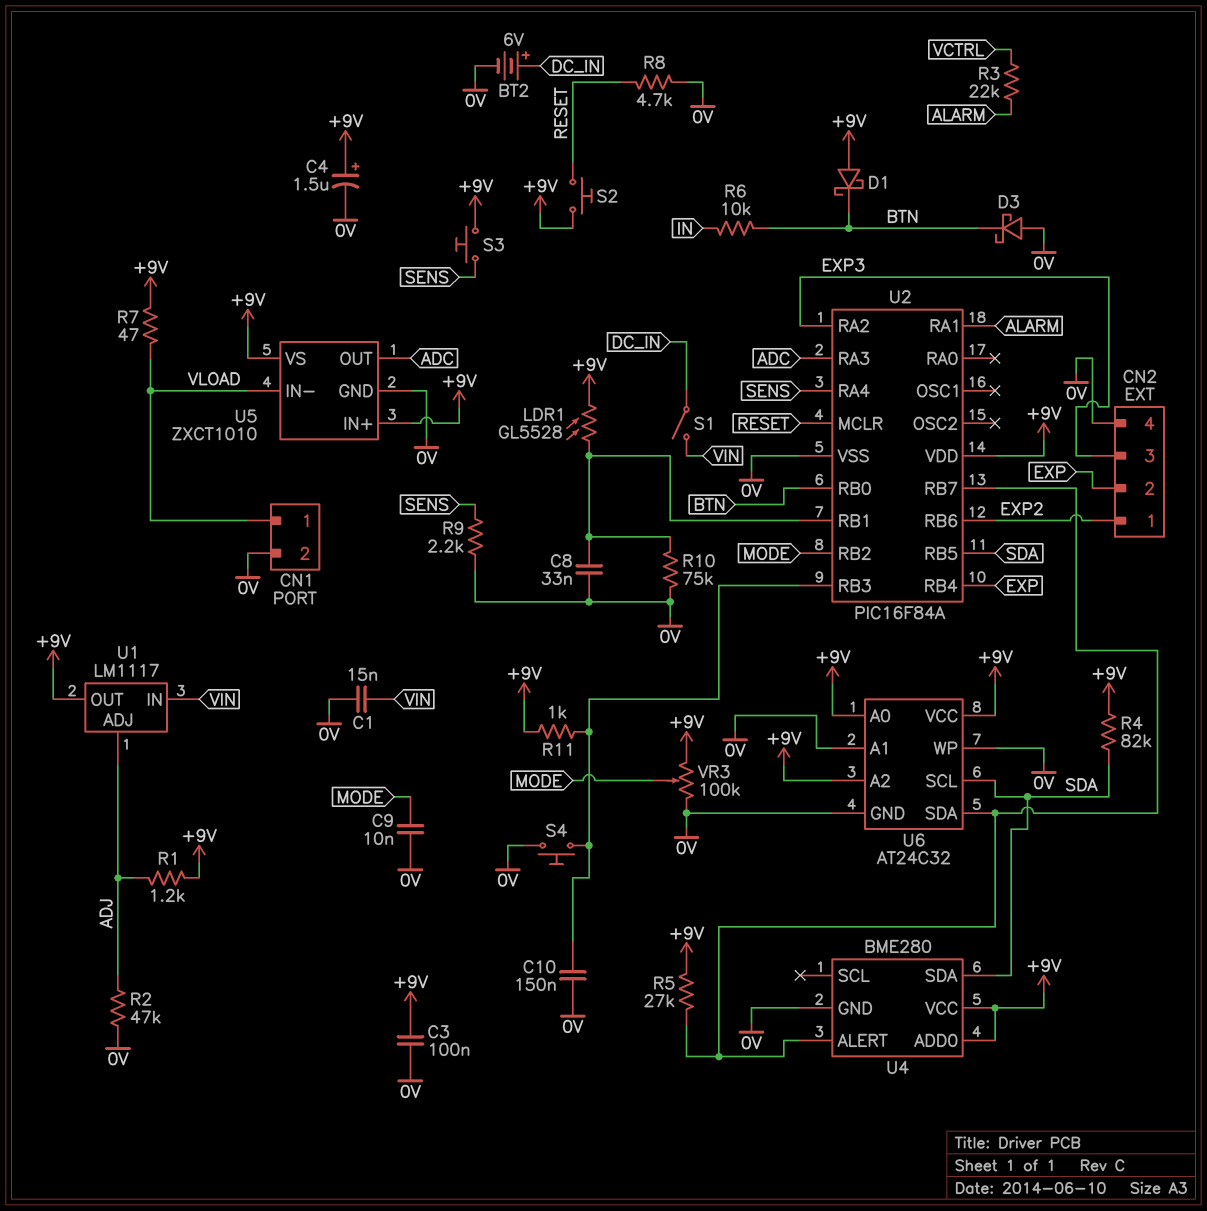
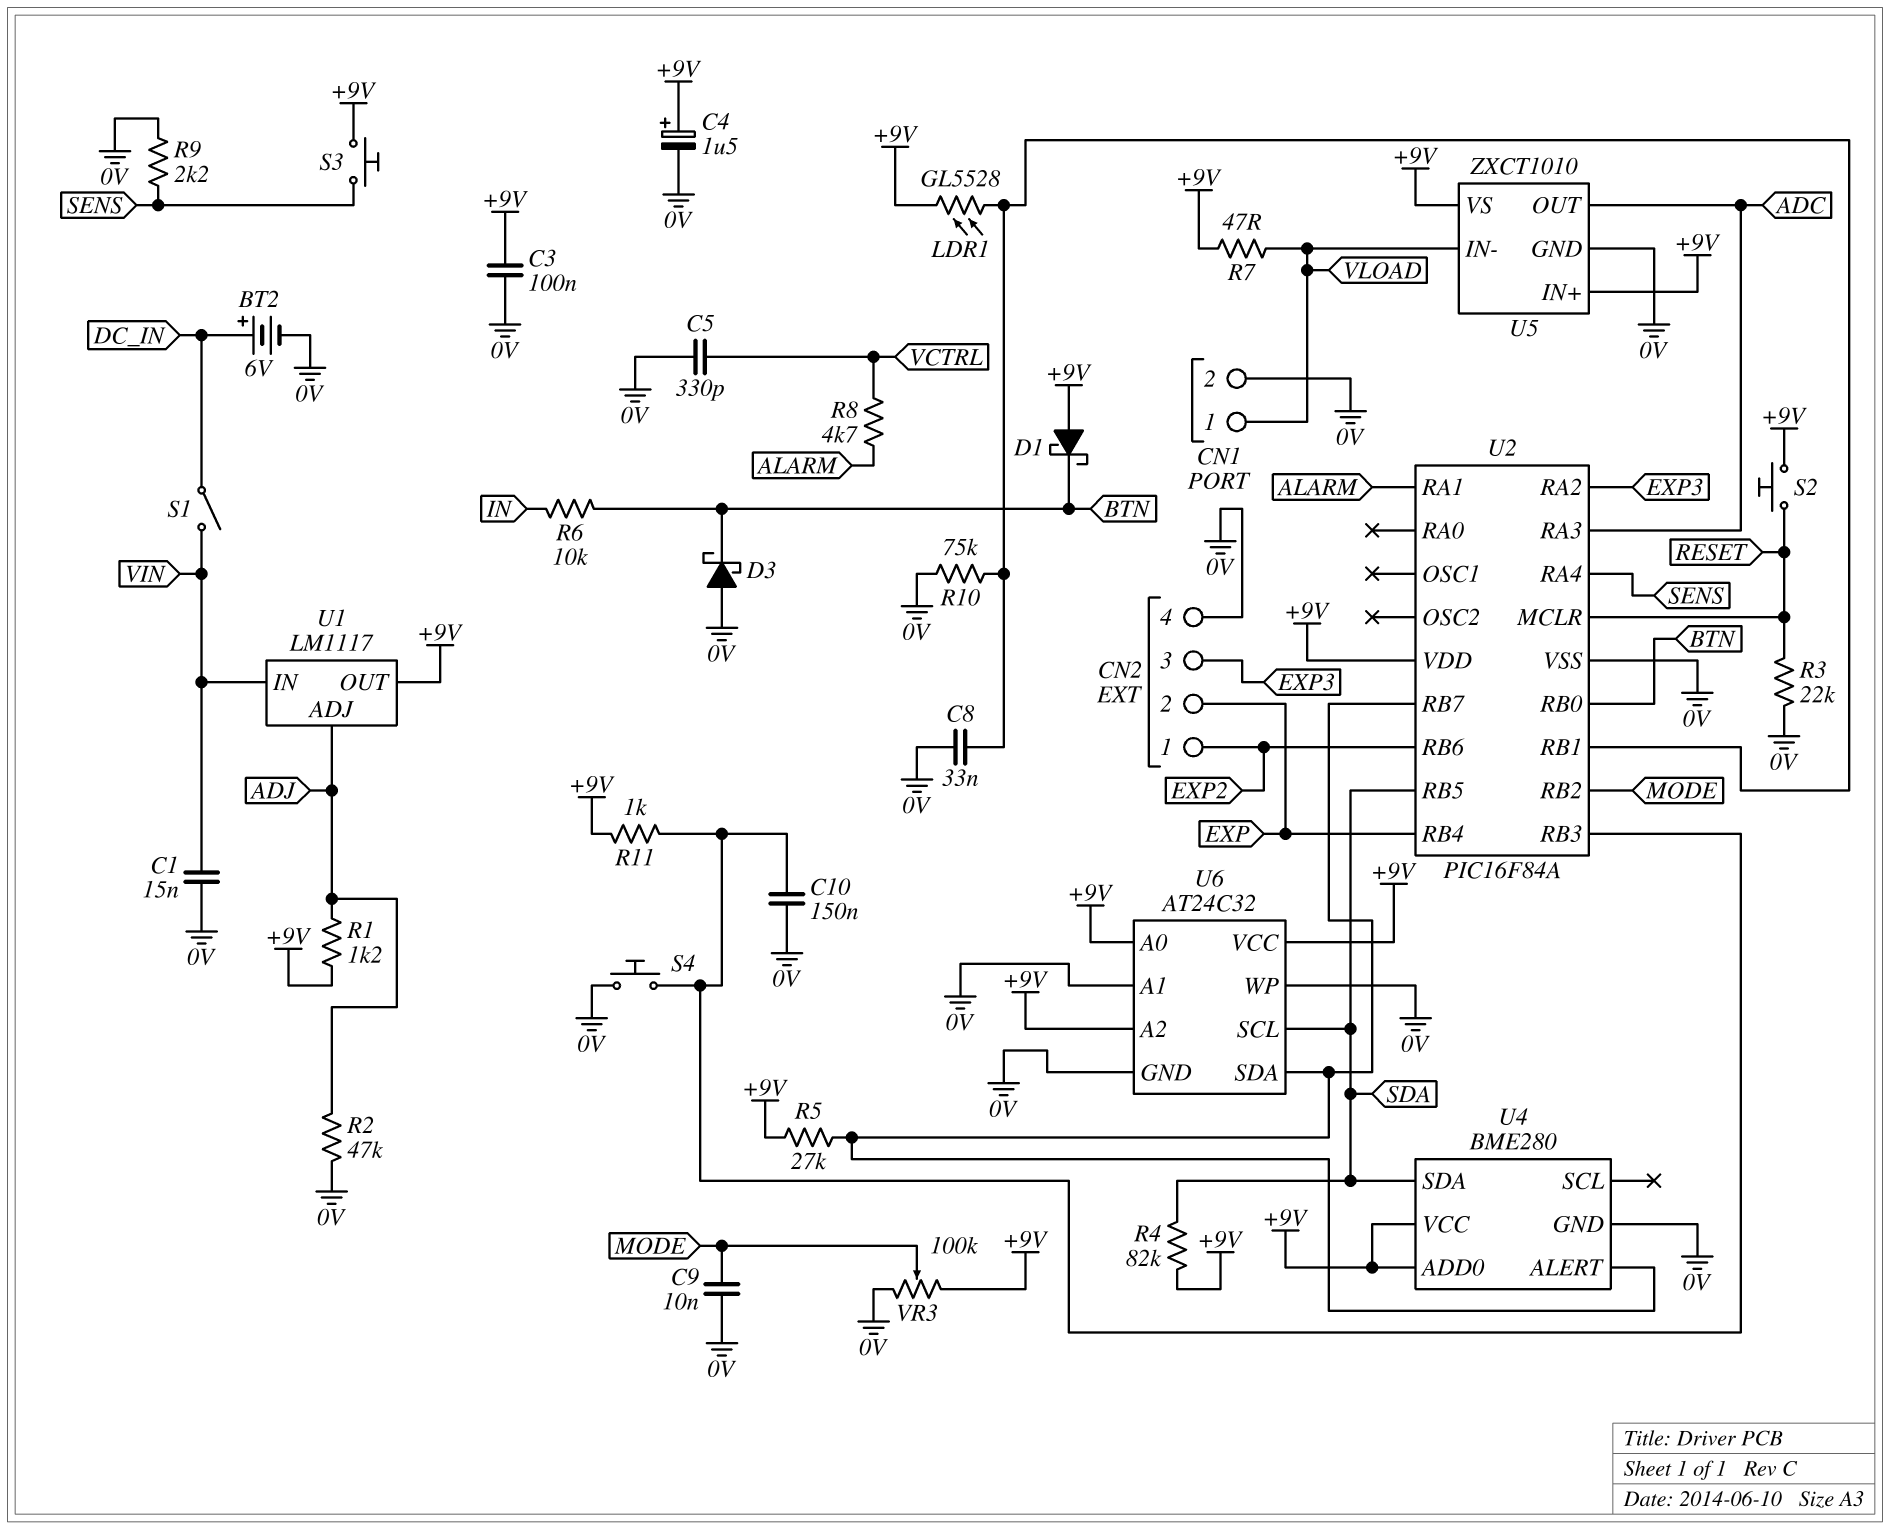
C5: none -> 330pF (0V, VCTRL)
R3: 22k (ALARM, VCTRL) -> 22k (0V, RESET)
R8: 4.7k (0V, RESET) -> 4.7k (ALARM, VCTRL)

